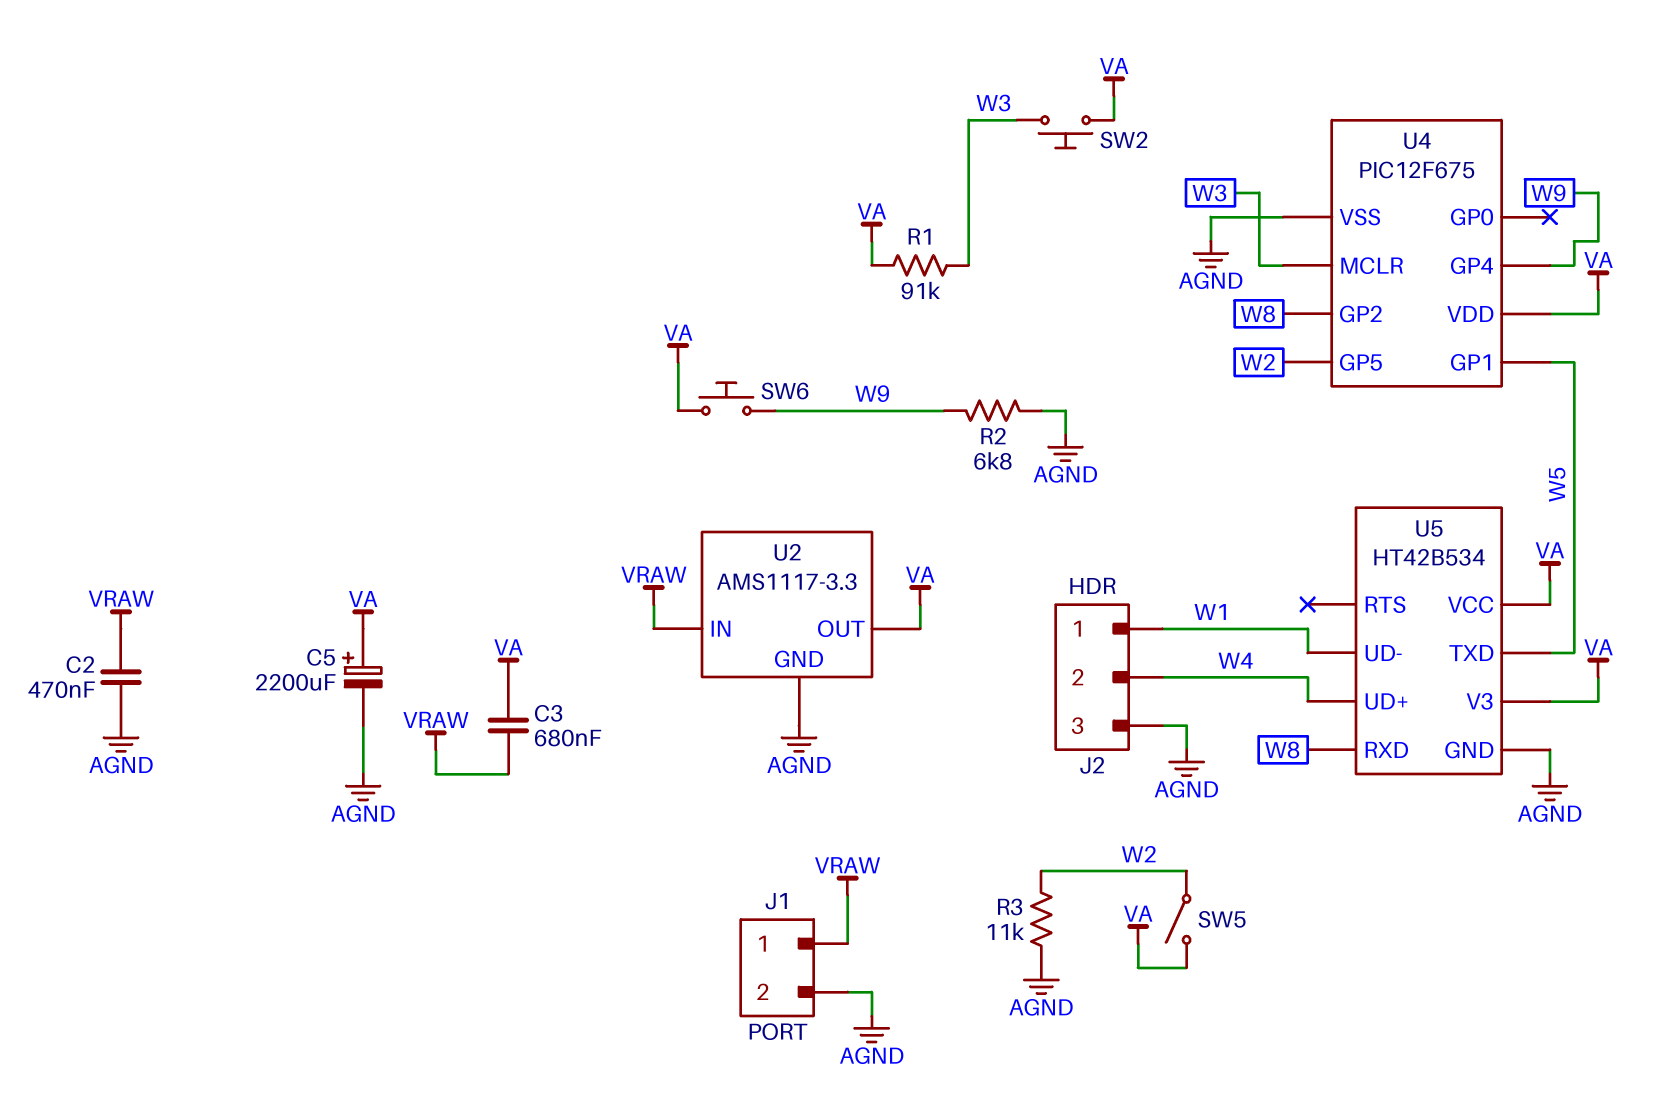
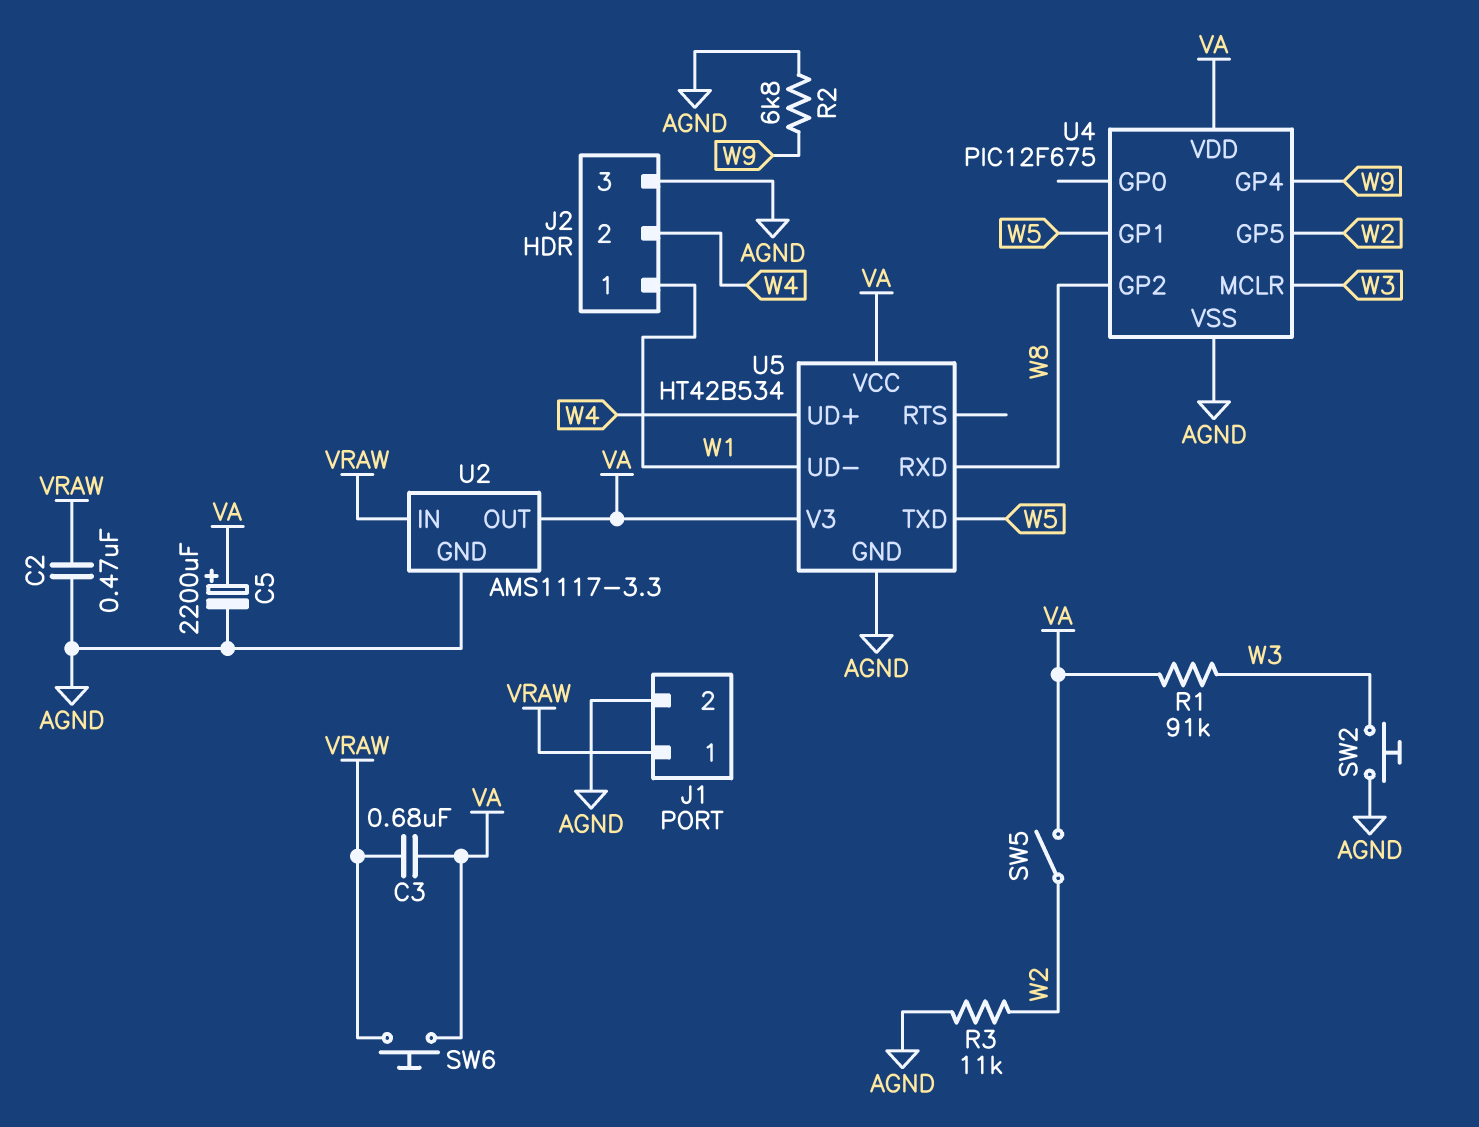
SW2: button (VA, W3) -> button (AGND, W3)
SW6: button (VA, W9) -> button (VA, VRAW)

